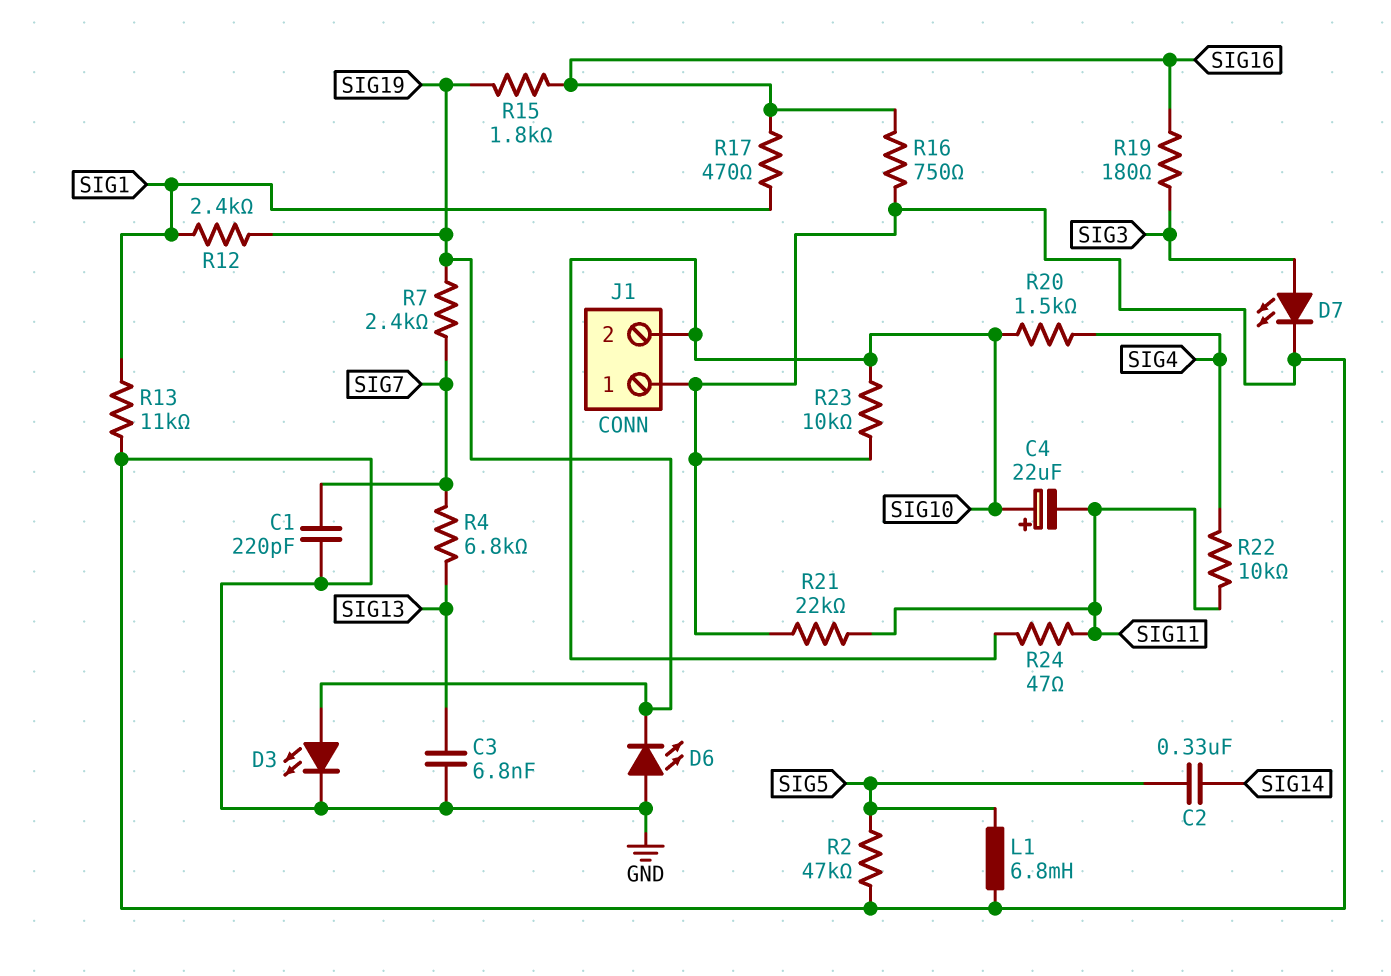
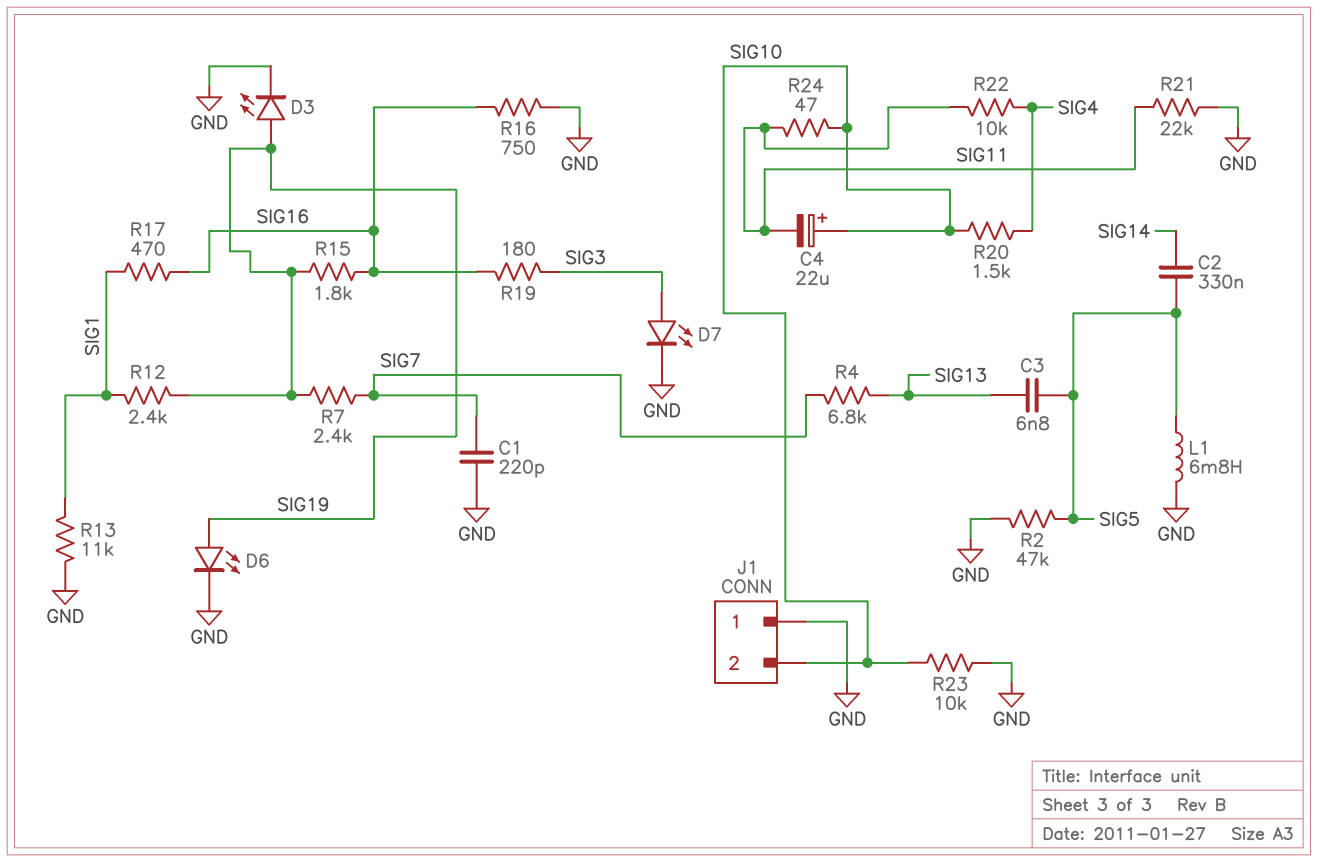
C3: 6.8nF (GND, SIG13) -> 6.8nF (SIG5, SIG13)
D6: LED (A GND, K SIG19) -> LED (A SIG19, K GND)

